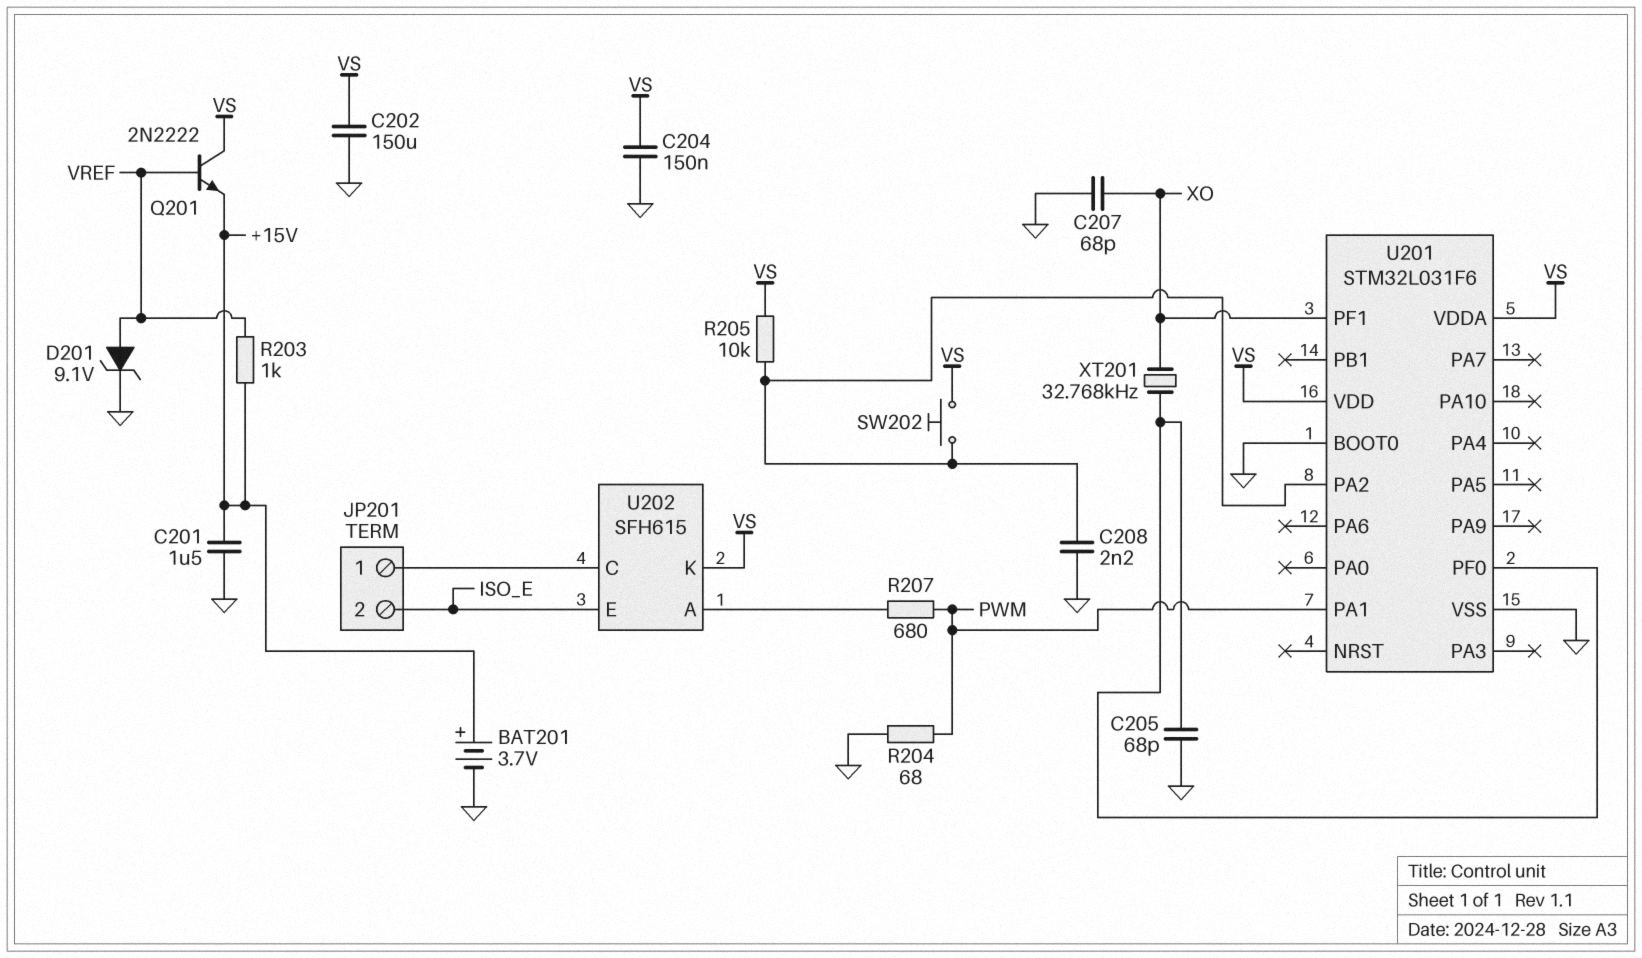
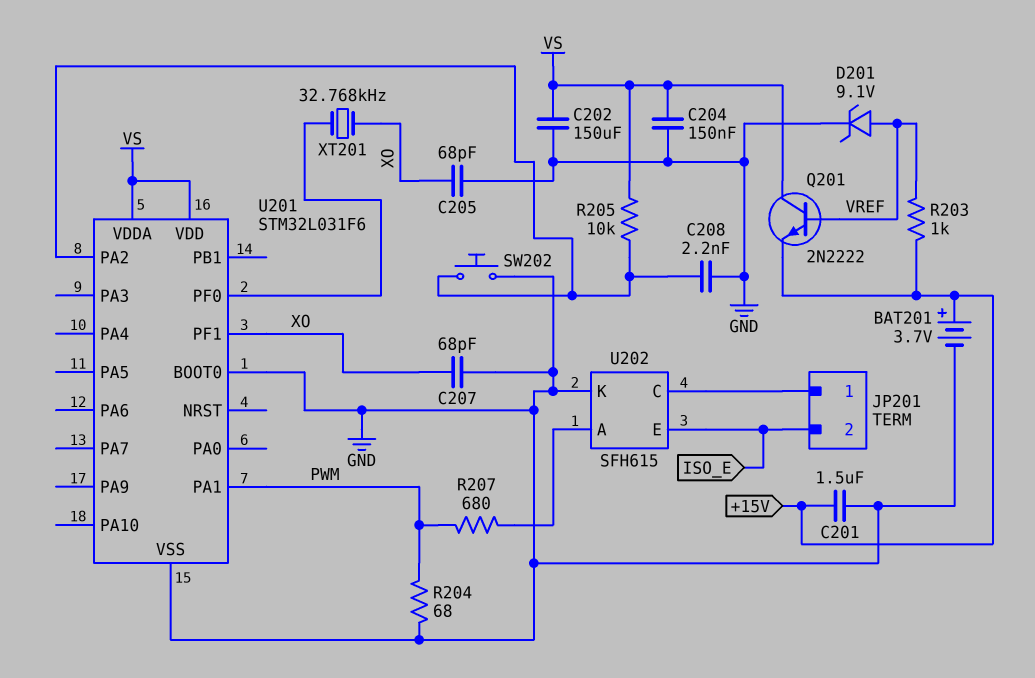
C205: 68pF (GND, U201/PF0) -> 68pF (GND, XO)
SW202: button (U201/PA2, VS) -> button (GND, U201/PA2)
U202 pin K: VS -> GND

